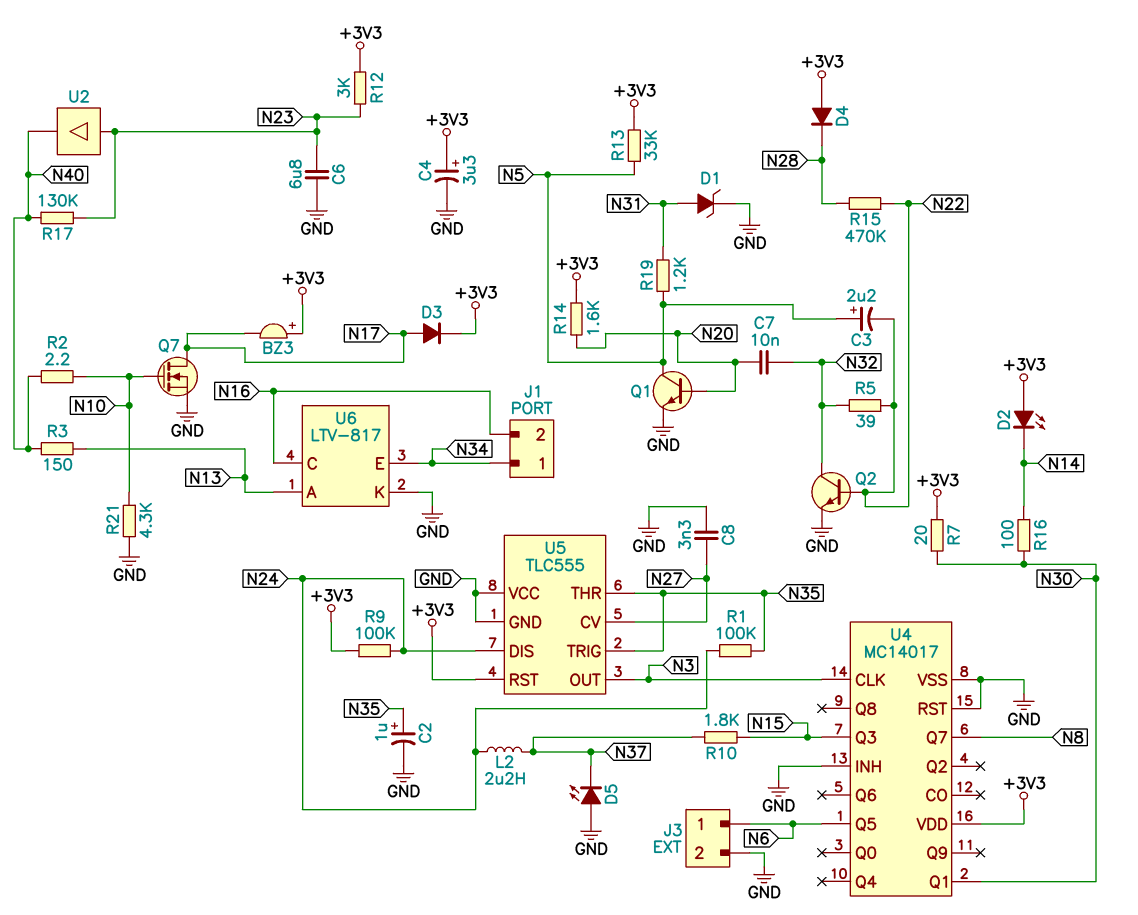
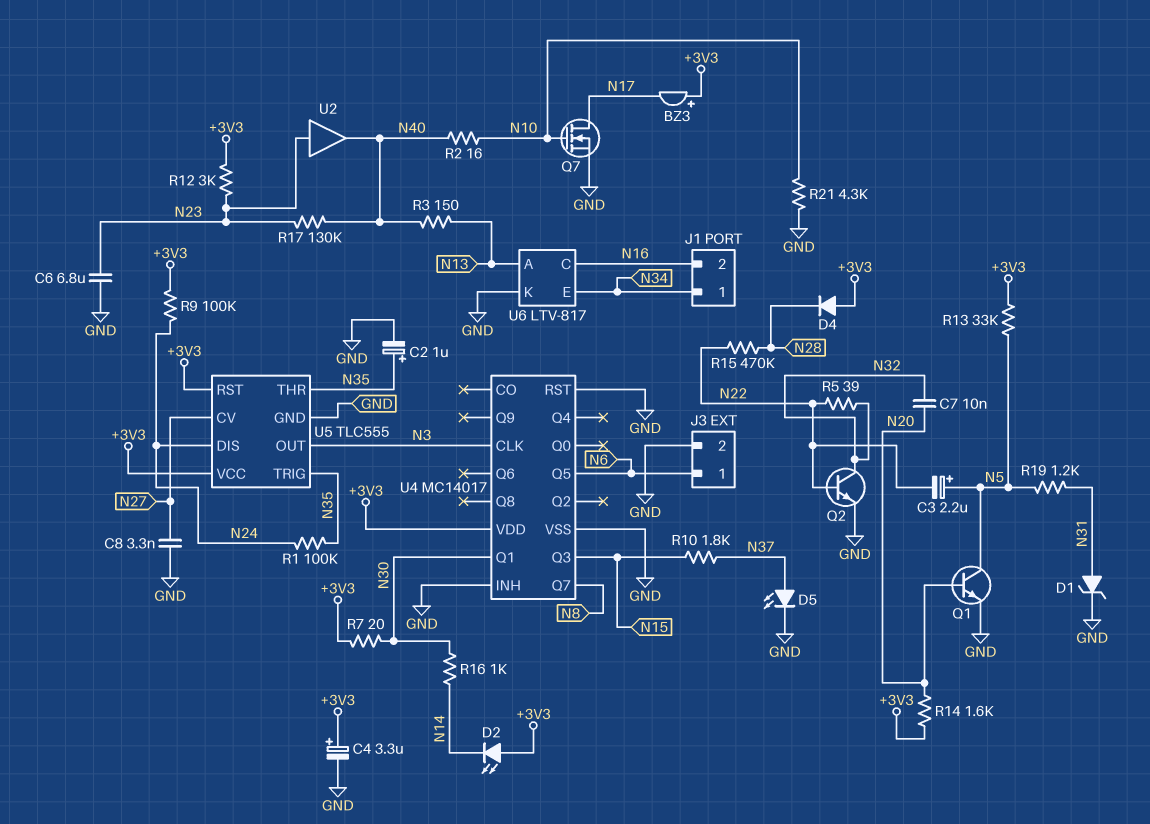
D3: diode (A N17, K +3V3) -> none
D5: LED (A GND, K N37) -> LED (A N37, K GND)
L2: 2.2uH (N24, N37) -> none
R2: 2.2 (N10, N40) -> 16 (N10, N40)
R16: 100 (N14, N30) -> 1k (N14, N30)
U5 pin VCC: GND -> +3V3

